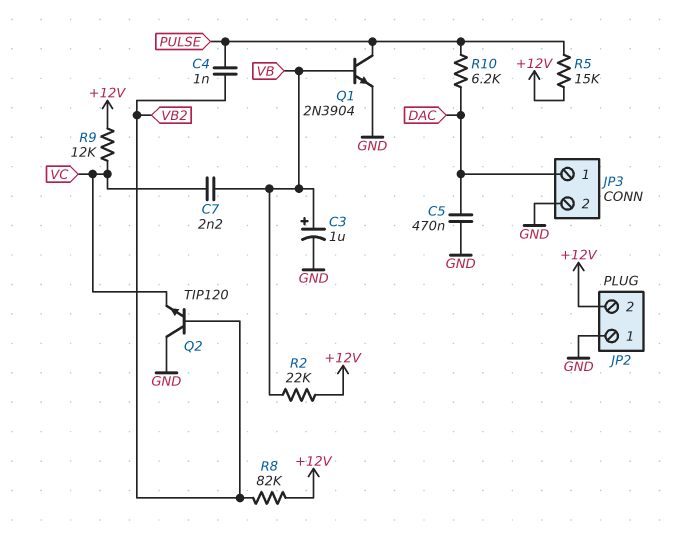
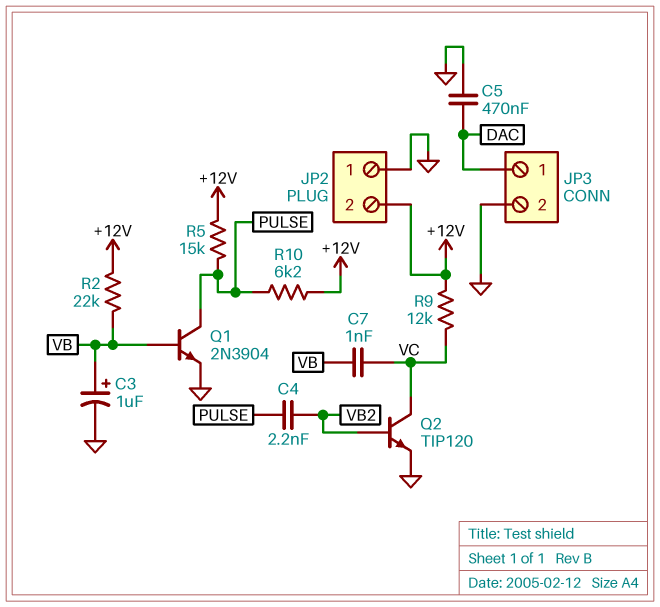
C4: 1nF (PULSE, VB2) -> 2.2nF (PULSE, VB2)
C7: 2.2nF (VB, VC) -> 1nF (VB, VC)
Q2: NPN TIP120 (B VB2, C GND, E VC) -> NPN TIP120 (B VB2, C VC, E GND)
R8: 82k (+12V, VB2) -> none
R10: 6.2k (DAC, PULSE) -> 6.2k (+12V, PULSE)

